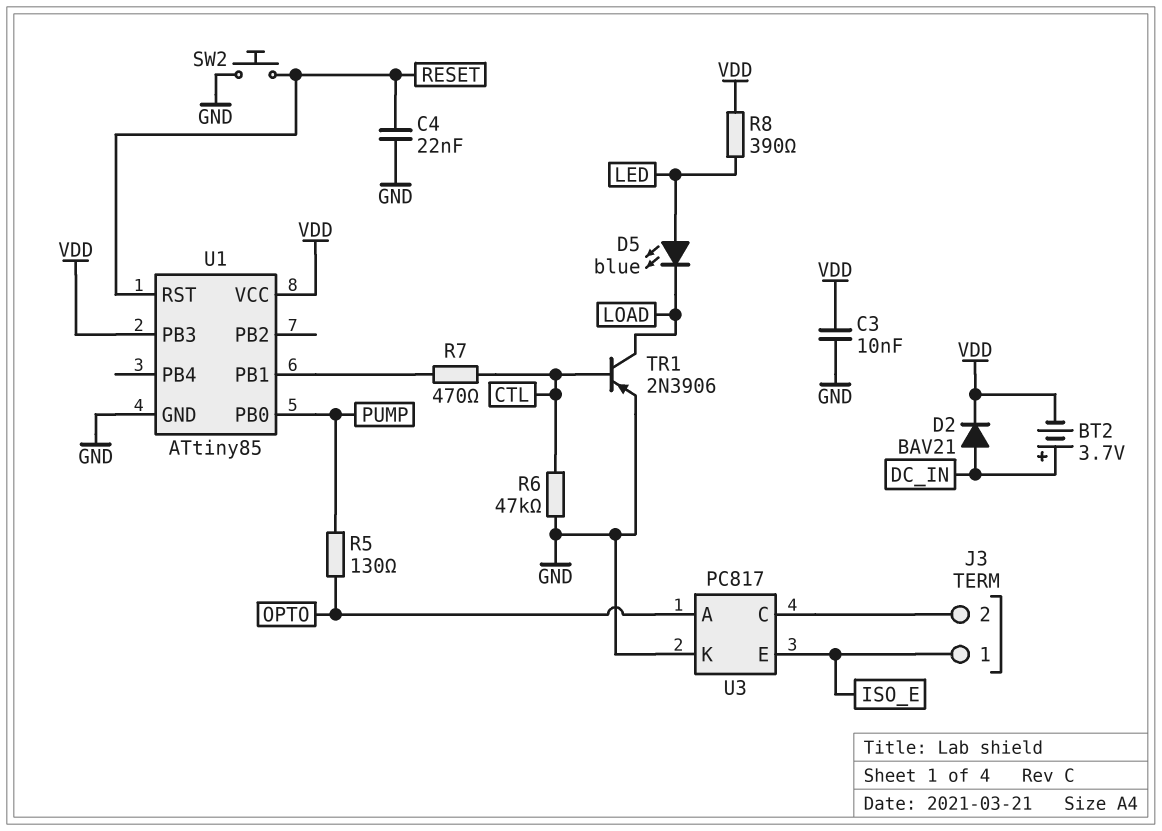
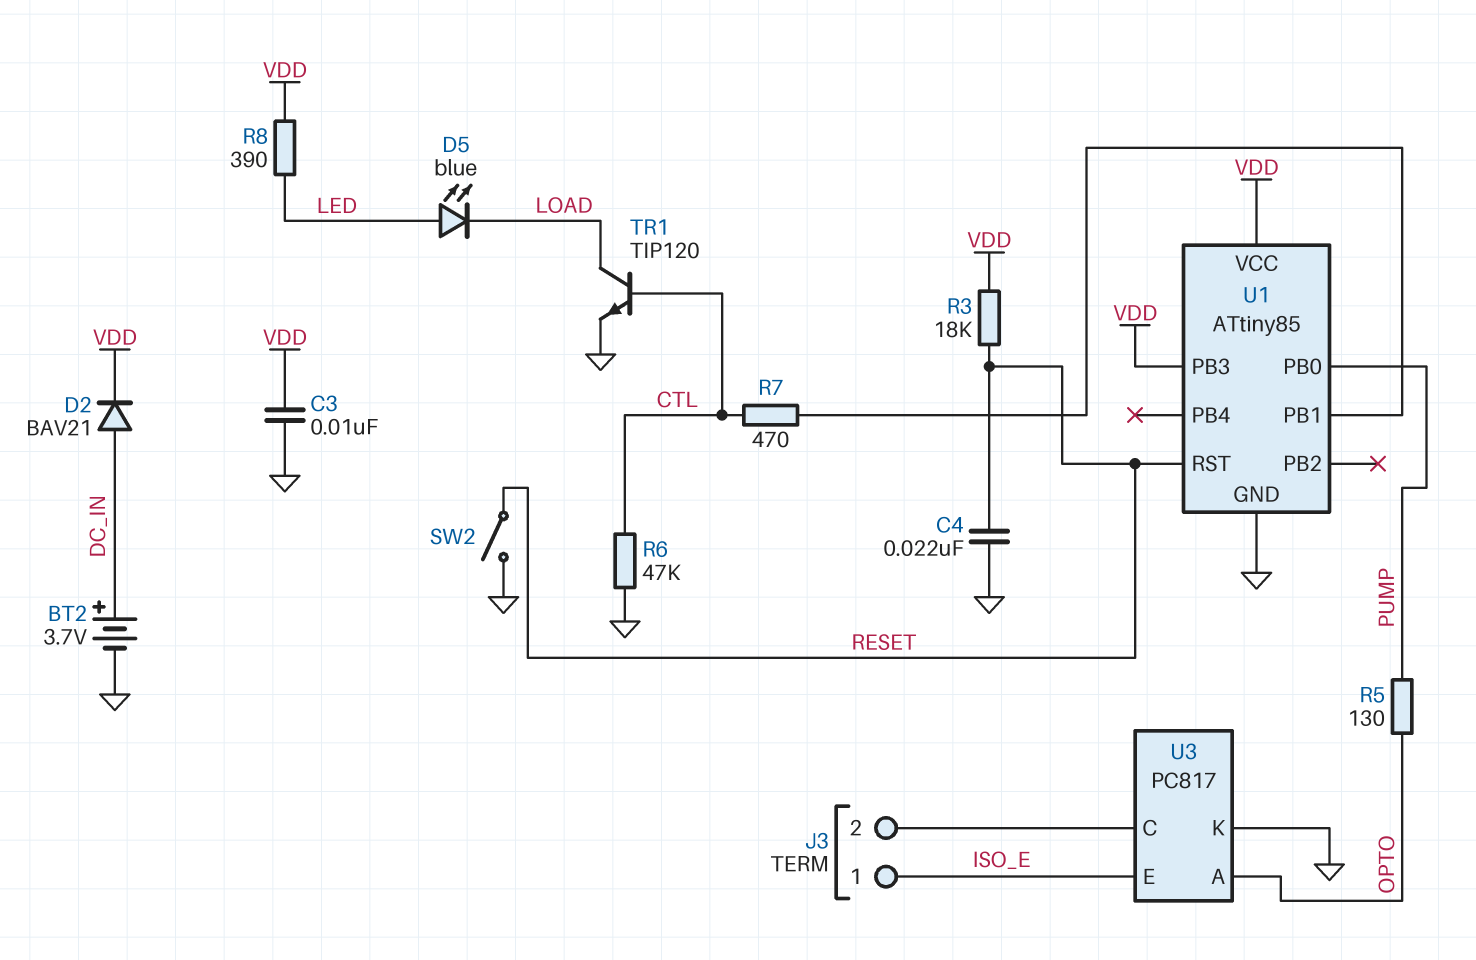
BT2: 3.7V (plus DC_IN, minus VDD) -> 3.7V (plus DC_IN, minus GND)
R3: none -> 18k (RESET, VDD)
SW2: button (GND, RESET) -> switch (GND, RESET)
TR1: PNP 2N3906 (B CTL, C LOAD, E GND) -> NPN TIP120 (B CTL, C LOAD, E GND)

